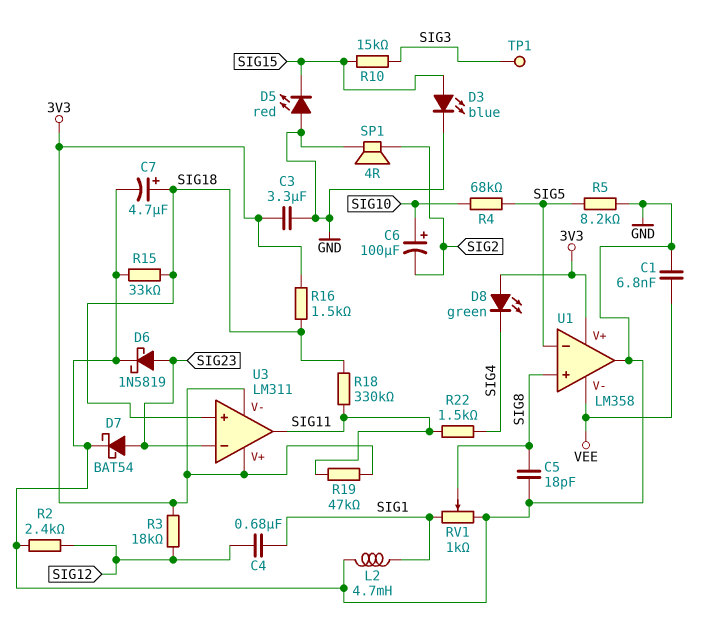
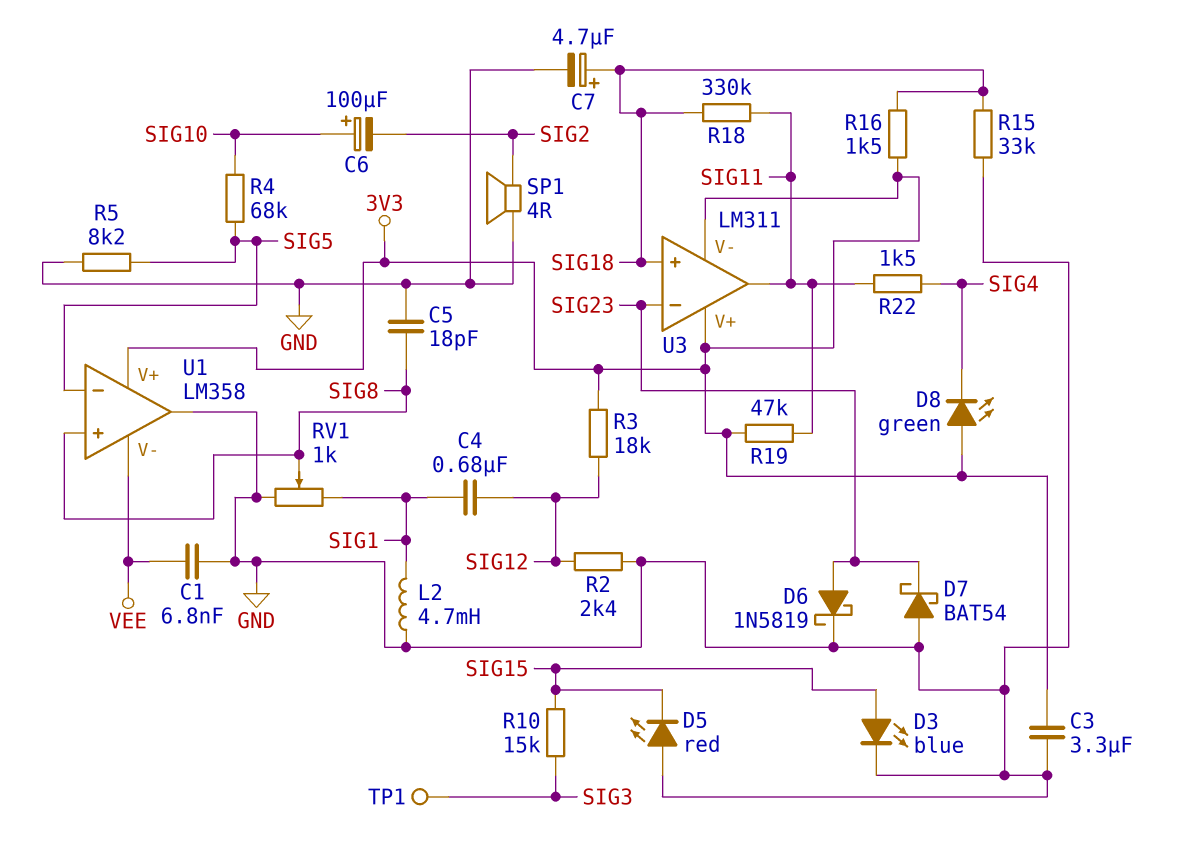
D7: schottky BAT54 (A SIG23, K GND) -> schottky BAT54 (A GND, K SIG23)

